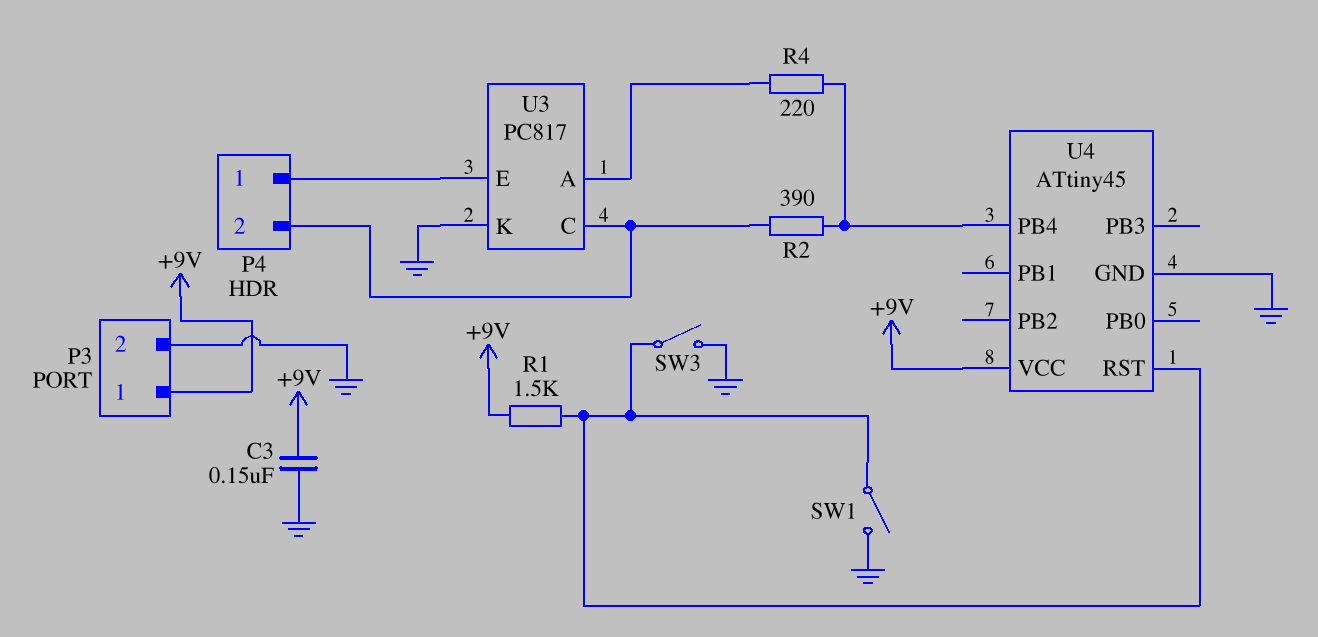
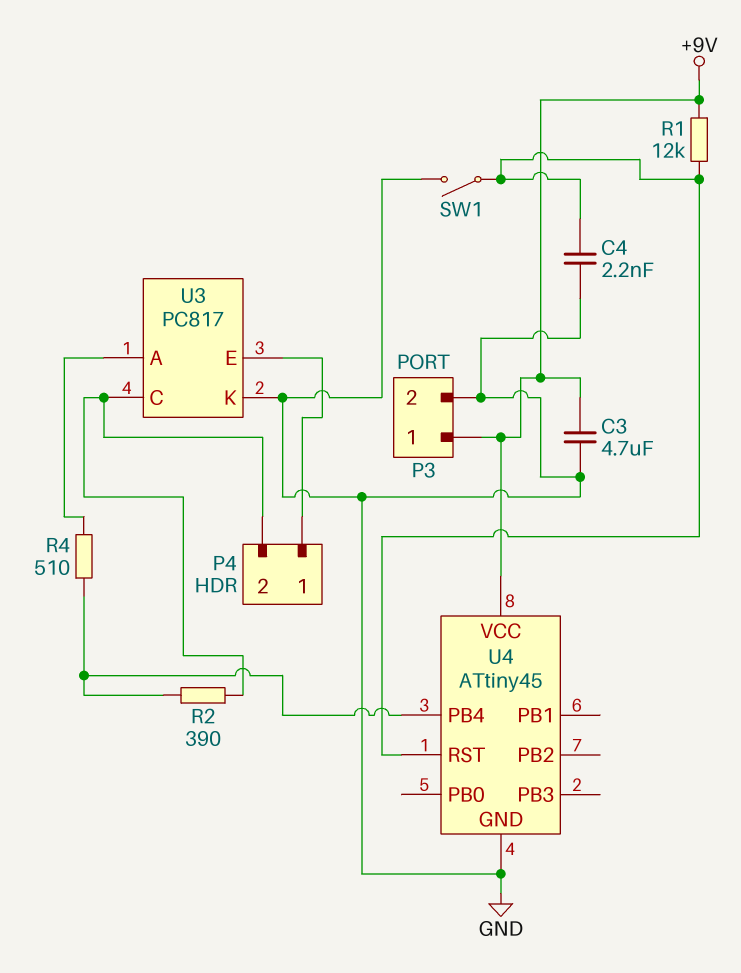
C3: 150nF (+9V, GND) -> 4.7uF (+9V, GND)
C4: none -> 2.2nF (GND, U4/RST)
R1: 1.5k (+9V, U4/RST) -> 12k (+9V, U4/RST)
R4: 220 (U3/A, U4/PB4) -> 510 (U3/A, U4/PB4)
SW3: switch (GND, U4/RST) -> none

